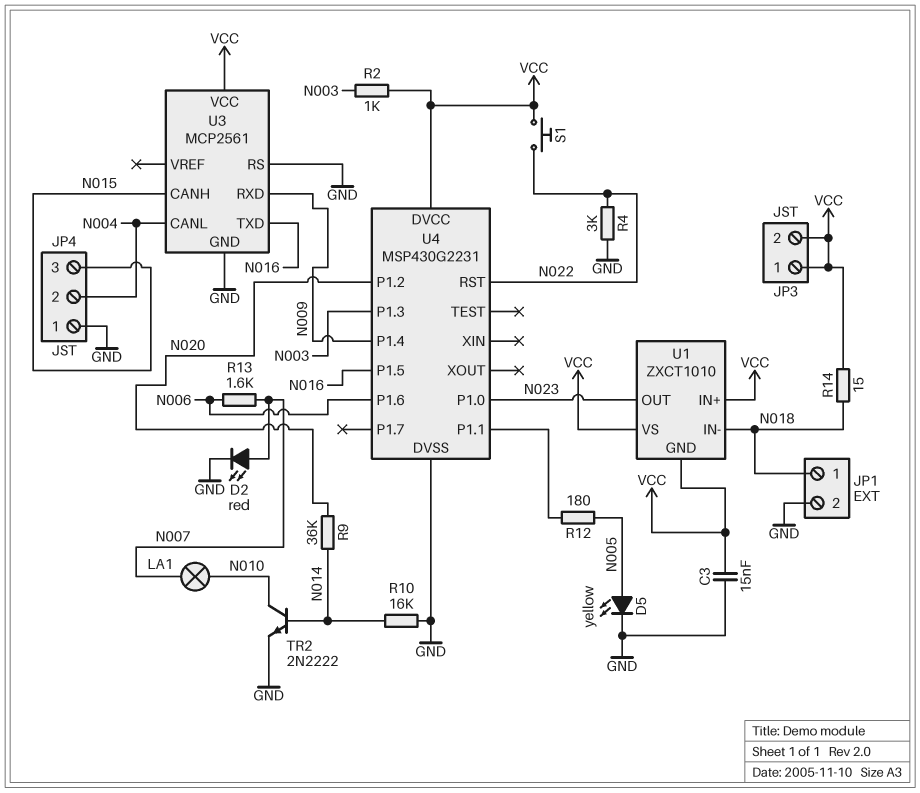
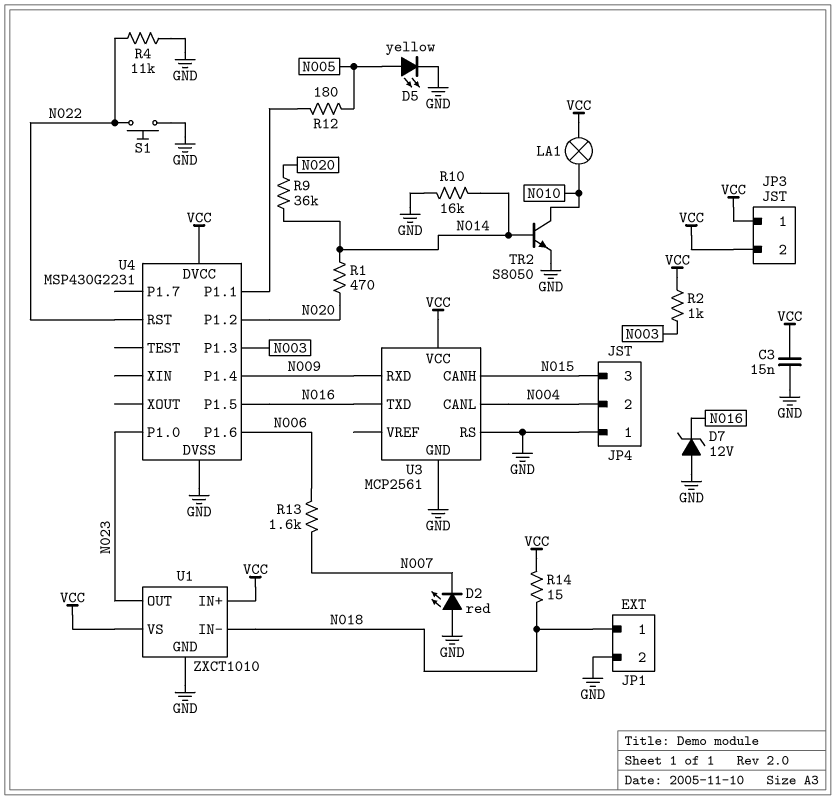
D2: LED red (A N007, K GND) -> LED red (A GND, K N007)
D7: none -> zener 12V (A GND, K N016)
LA1: lamp (N007, N010) -> lamp (N010, VCC)
R1: none -> 470 (N014, N020)
R4: 3k (GND, N022) -> 11k (GND, N022)
S1: button (N022, VCC) -> button (GND, N022)
TR2: NPN 2N2222 (B N014, C N010, E GND) -> NPN S8050 (B N014, C N010, E GND)
U1 pin GND: VCC -> GND

